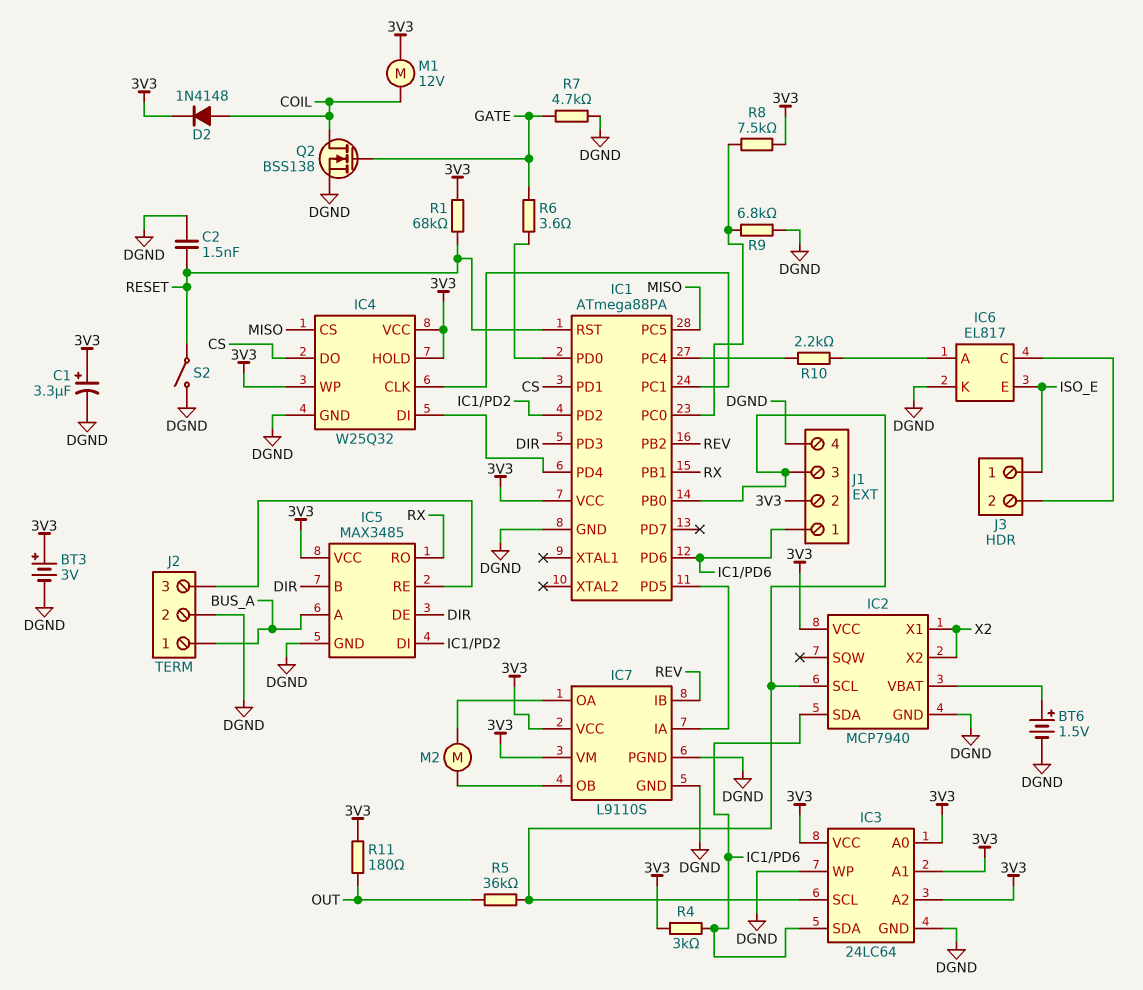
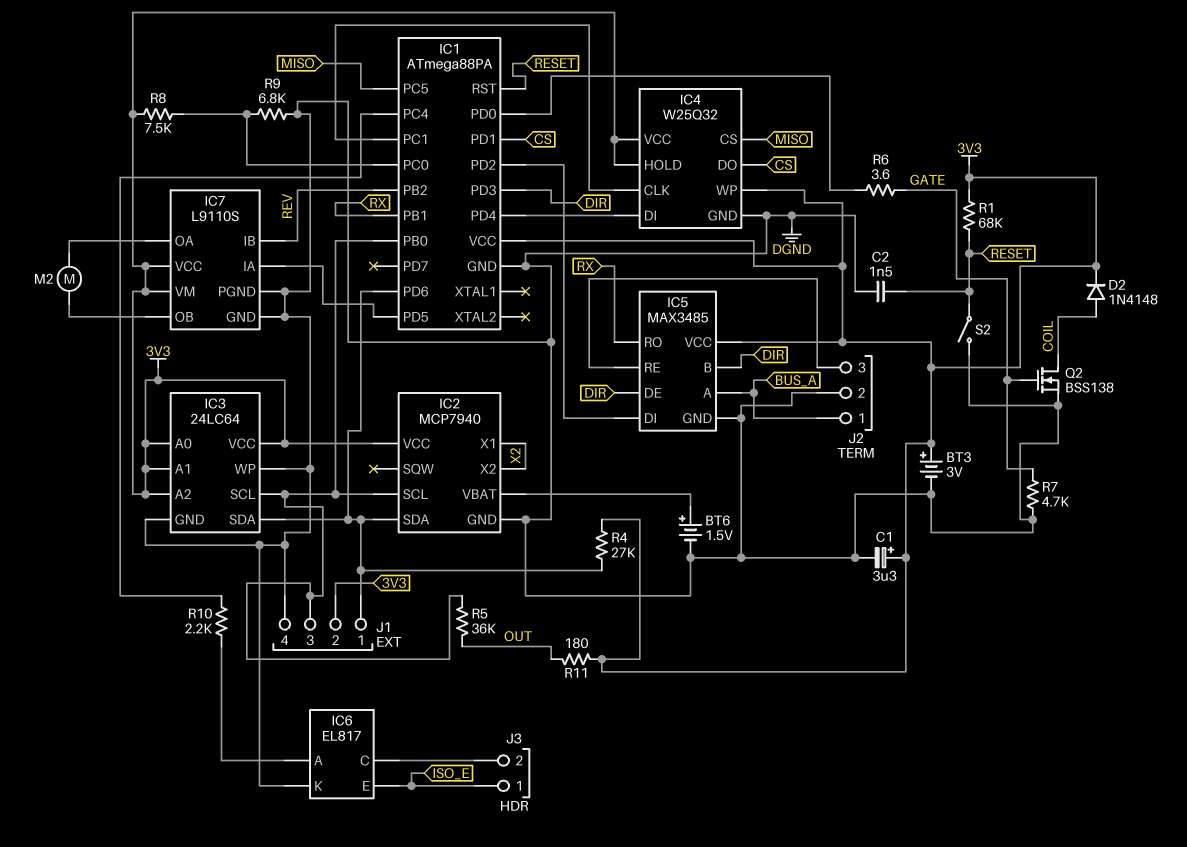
M1: motor 12V (3V3, COIL) -> none
R4: 3k (3V3, IC1/PD6) -> 27k (3V3, IC1/PD6)

